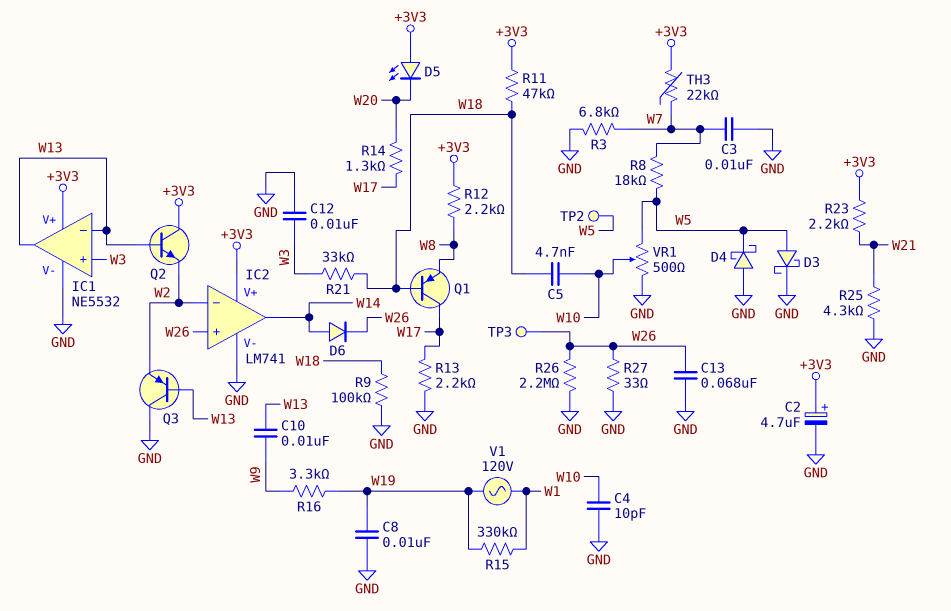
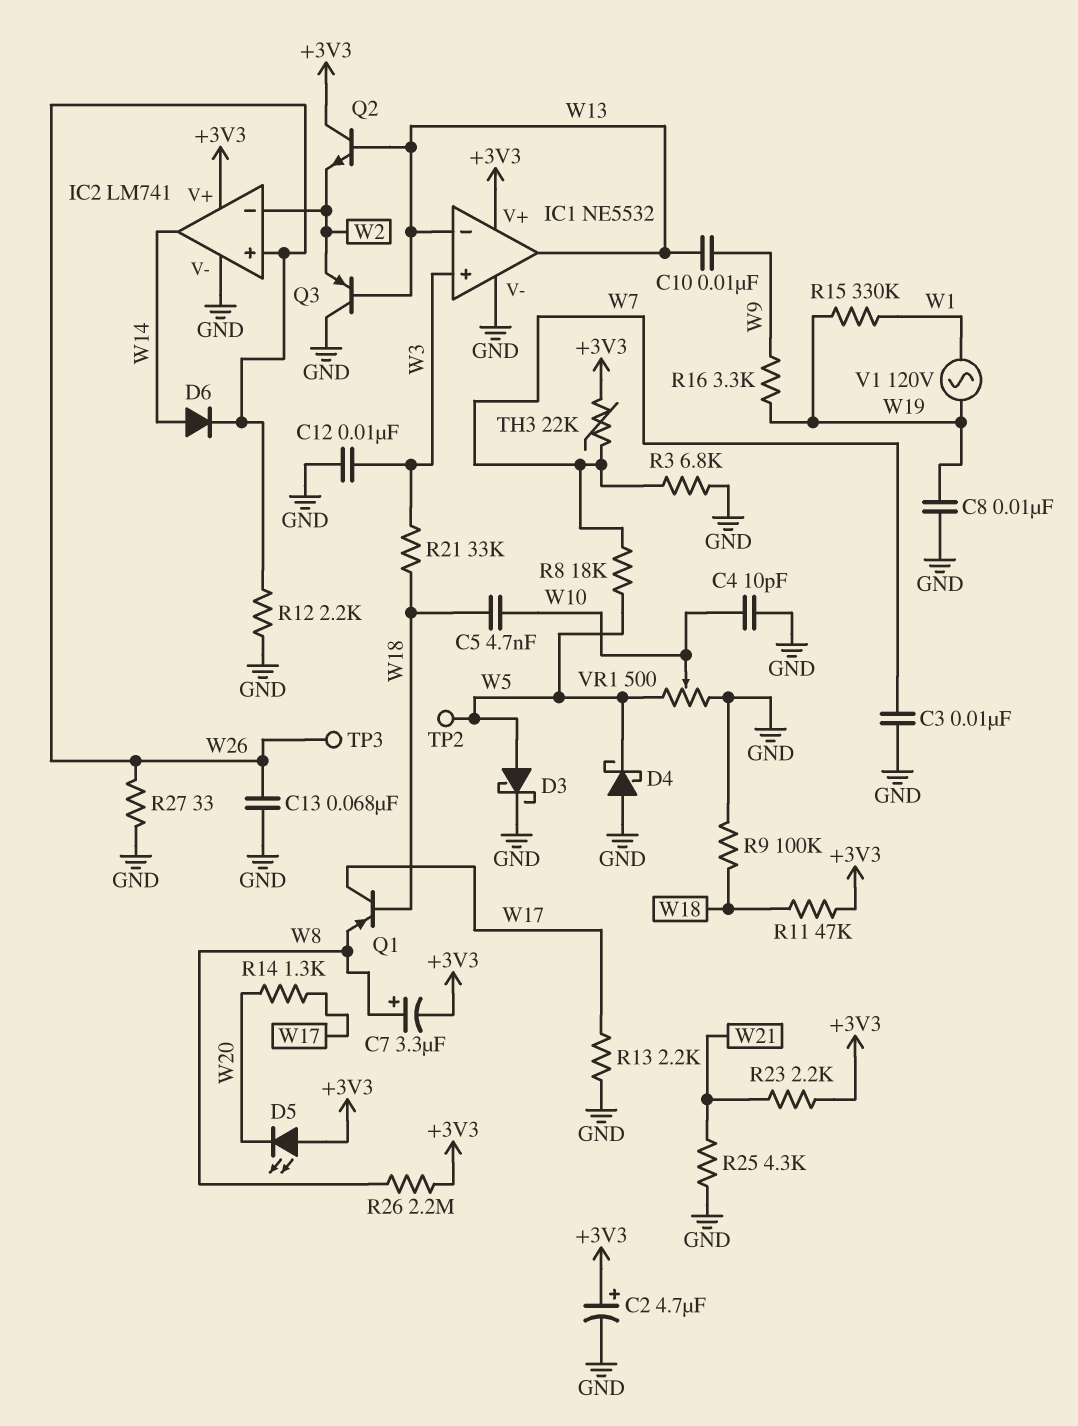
C7: none -> 3.3uF (plus W8, minus +3V3)
R12: 2.2k (+3V3, W8) -> 2.2k (GND, W26)
R26: 2.2M (GND, W26) -> 2.2M (+3V3, W8)

